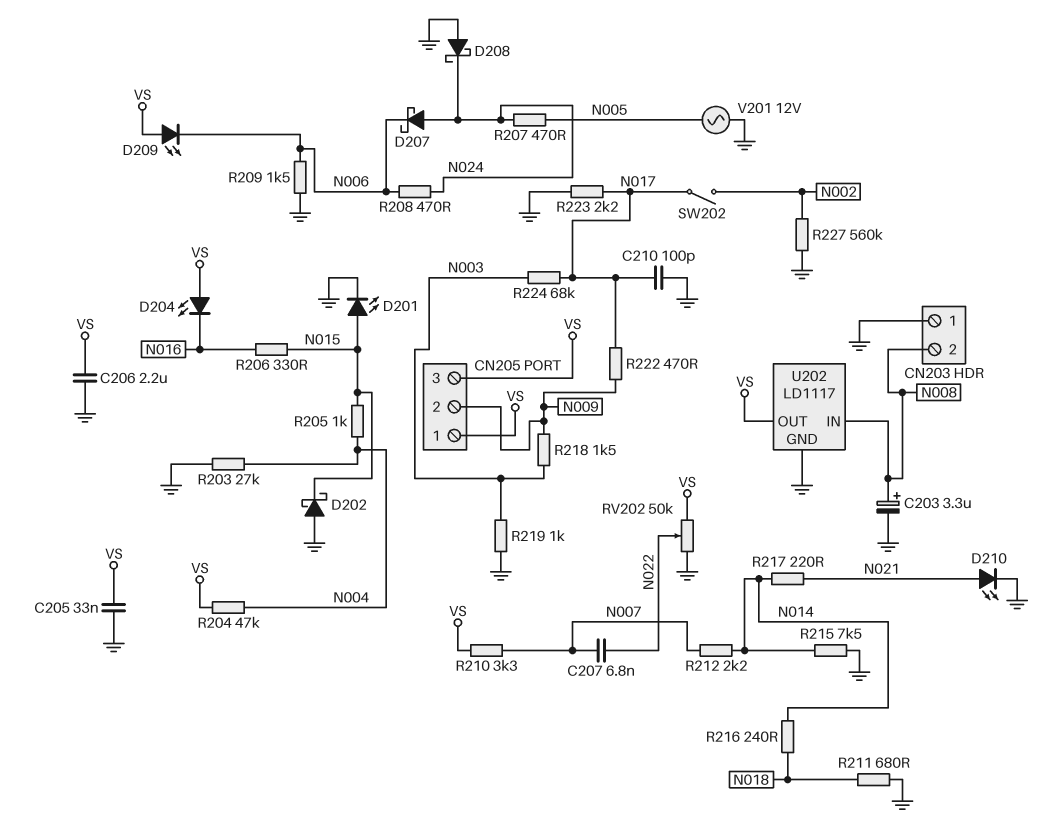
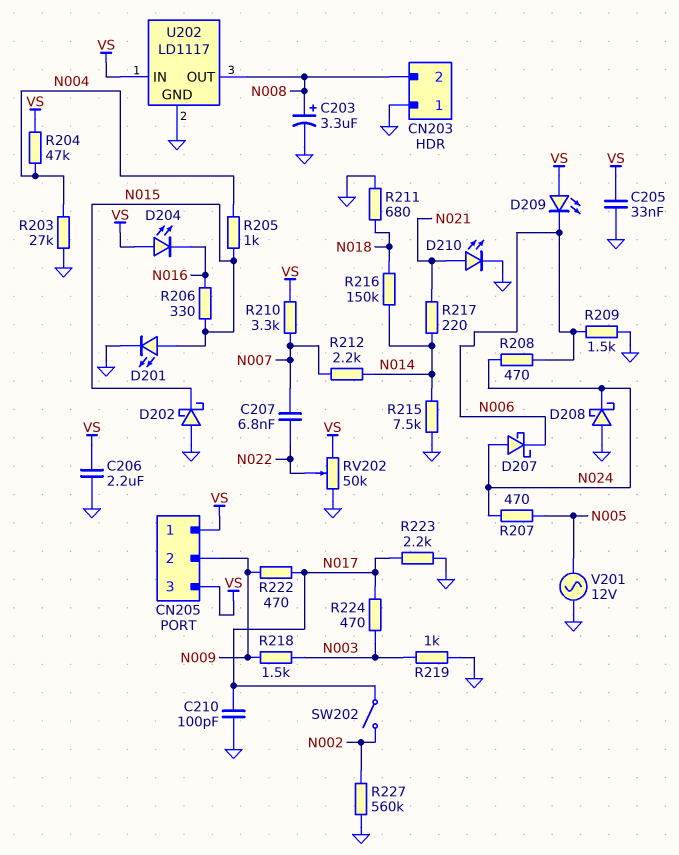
R216: 240 (N014, N018) -> 150k (N014, N018)
R224: 68k (N003, N017) -> 470 (N003, N017)
U202 pin IN: N008 -> VS
U202 pin OUT: VS -> N008

